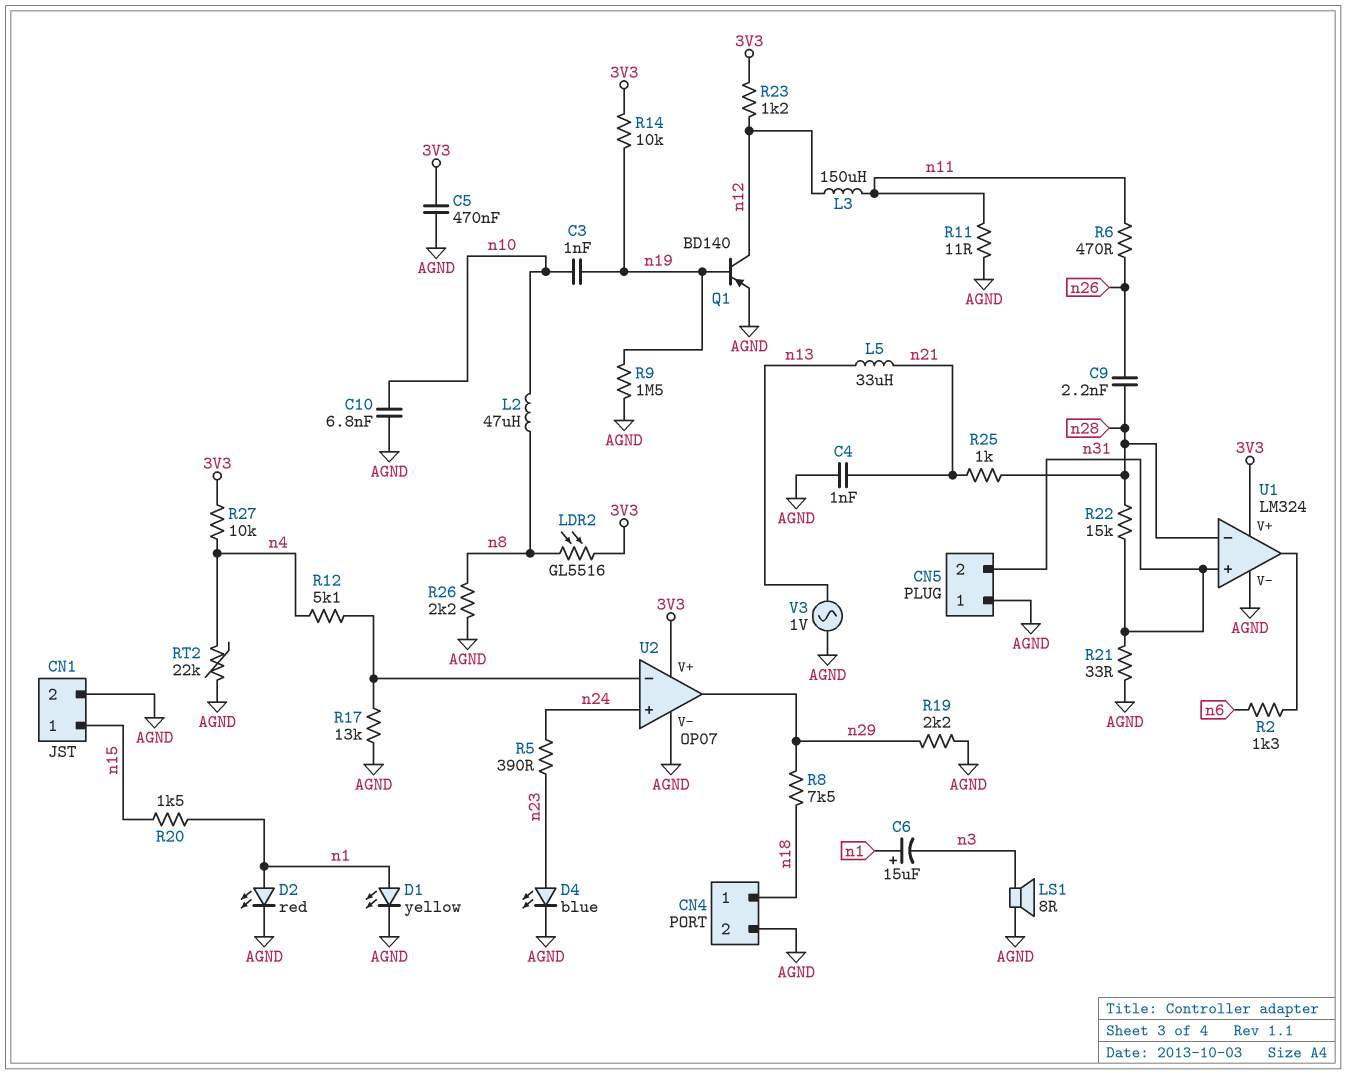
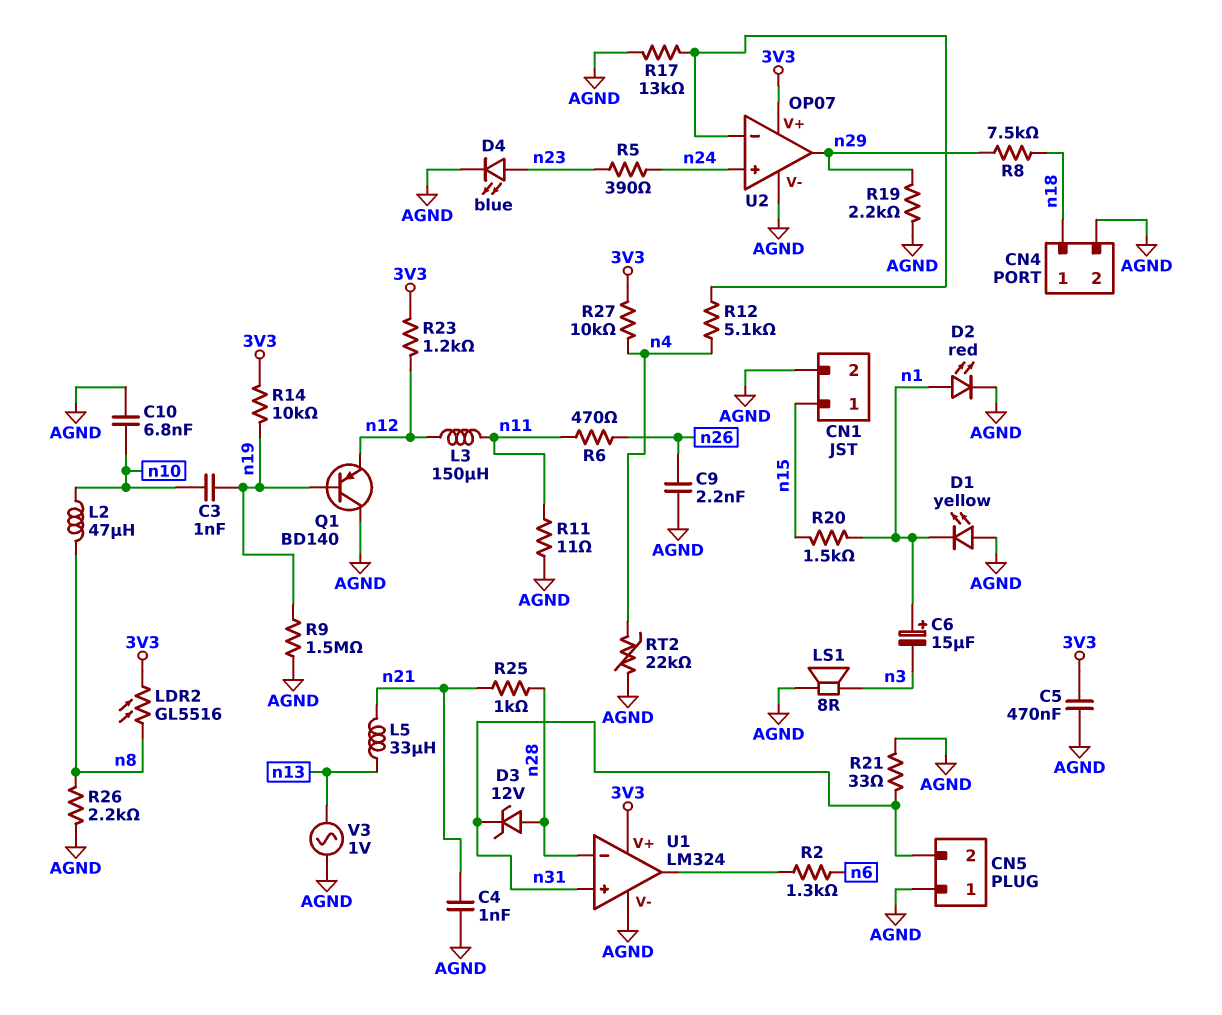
C9: 2.2nF (n26, n28) -> 2.2nF (AGND, n26)
D1: LED yellow (A n1, K AGND) -> LED yellow (A AGND, K n1)
D3: none -> zener 12V (A n28, K n31)
Q1: PNP BD140 (B n19, C n12, E AGND) -> PNP BD140 (B n19, C AGND, E n12)
R22: 15k (n28, n31) -> none

